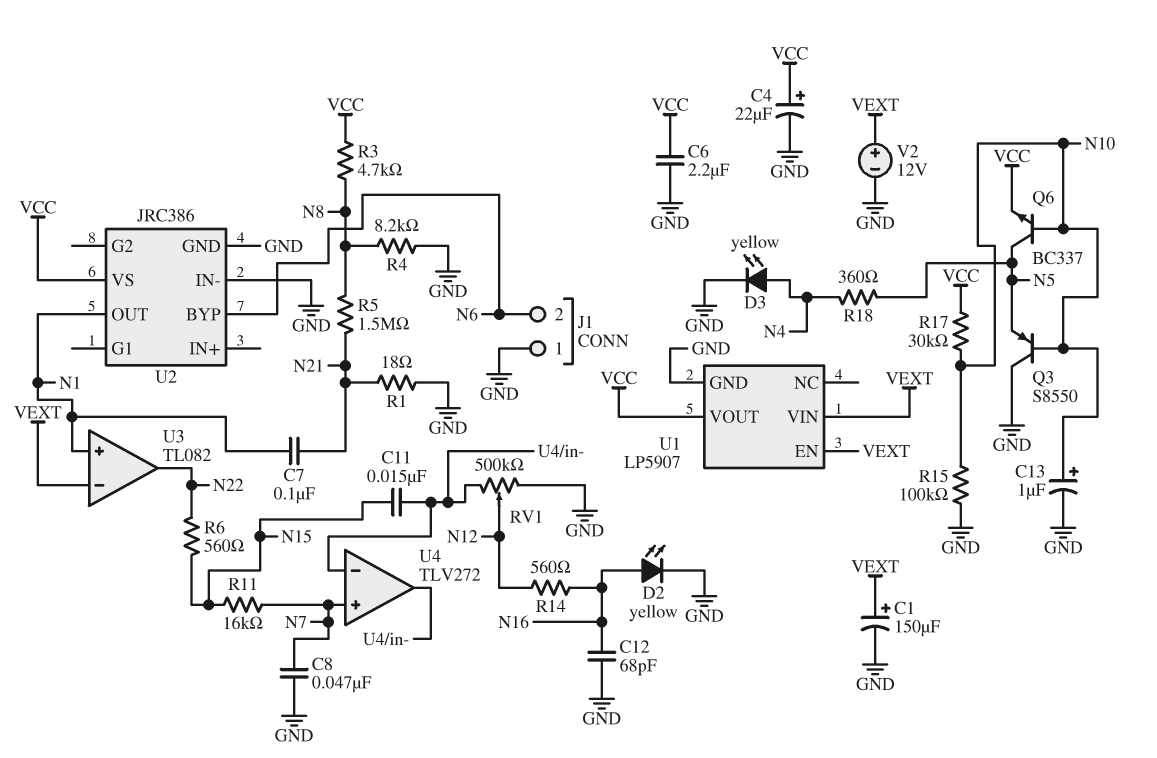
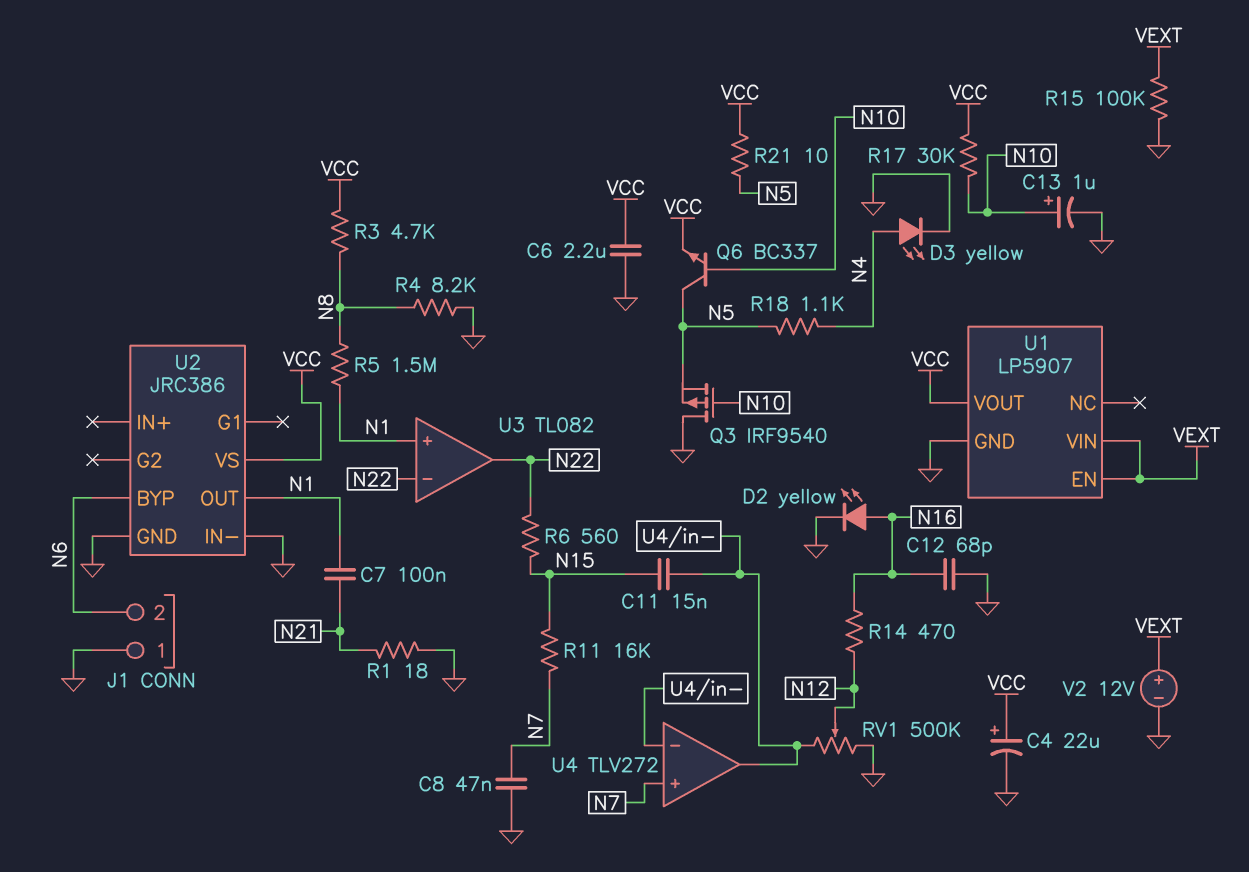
C1: 150uF (plus VEXT, minus GND) -> none
Q3: PNP S8550 (B N10, C GND, E N5) -> PMOS IRF9540 (G N10, D GND, S N5)
R5: 1.5M (N8, N21) -> 1.5M (N1, N8)
R14: 560 (N12, N16) -> 470 (N12, N16)
R15: 100k (GND, N10) -> 100k (GND, VEXT)
R18: 360 (N4, N5) -> 1.1k (N4, N5)
R21: none -> 10 (N5, VCC)
U3 pin in-: VEXT -> N22

